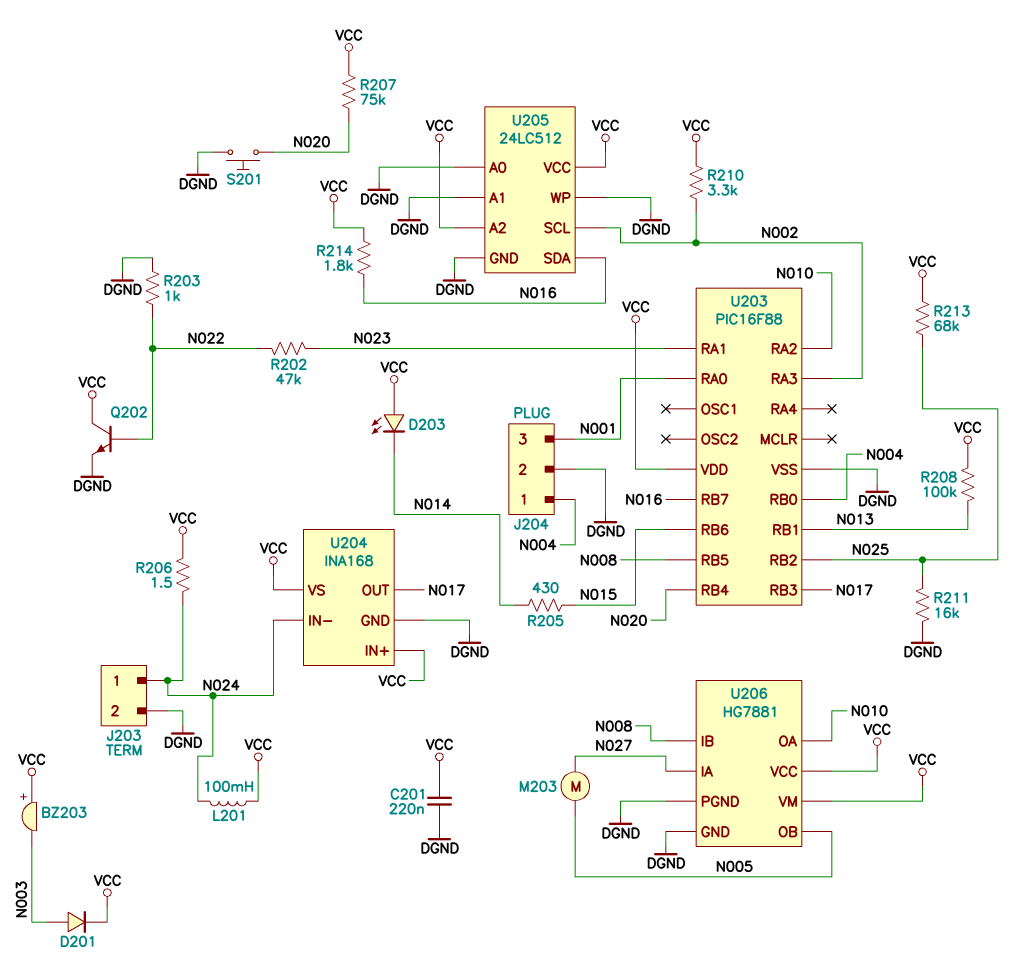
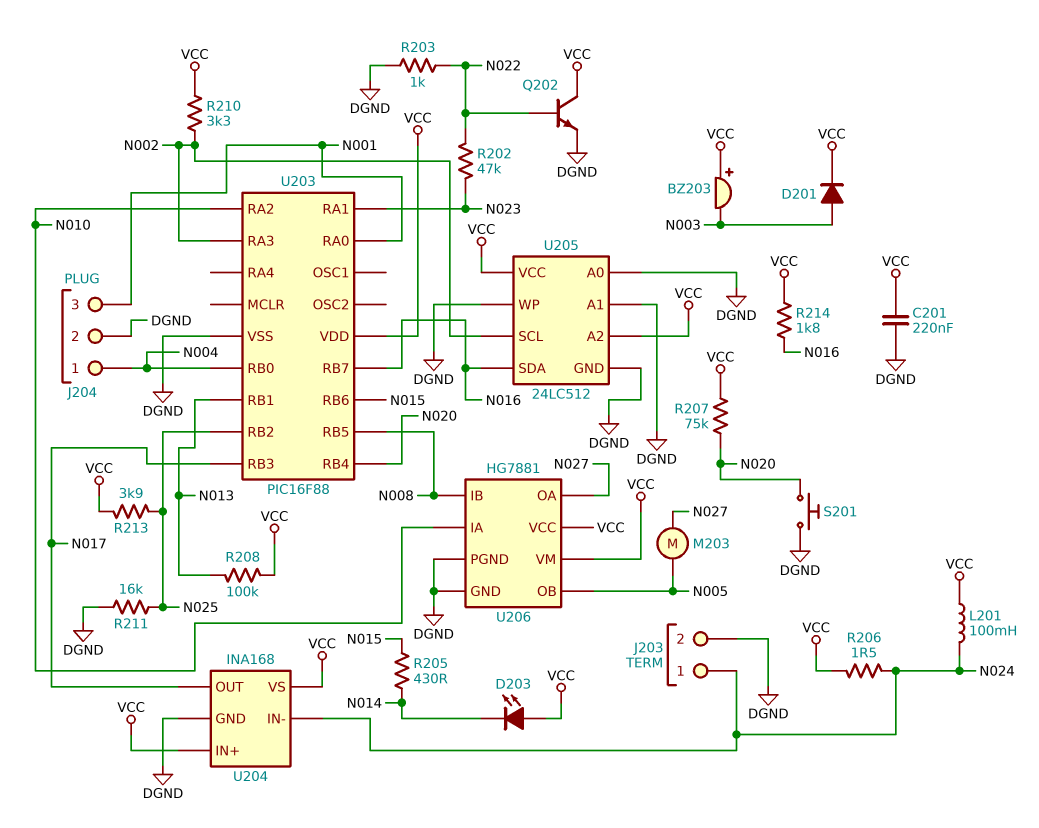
R213: 68k (N025, VCC) -> 3.9k (N025, VCC)
U206 pin IA: N027 -> N010
U206 pin OA: N010 -> N027

